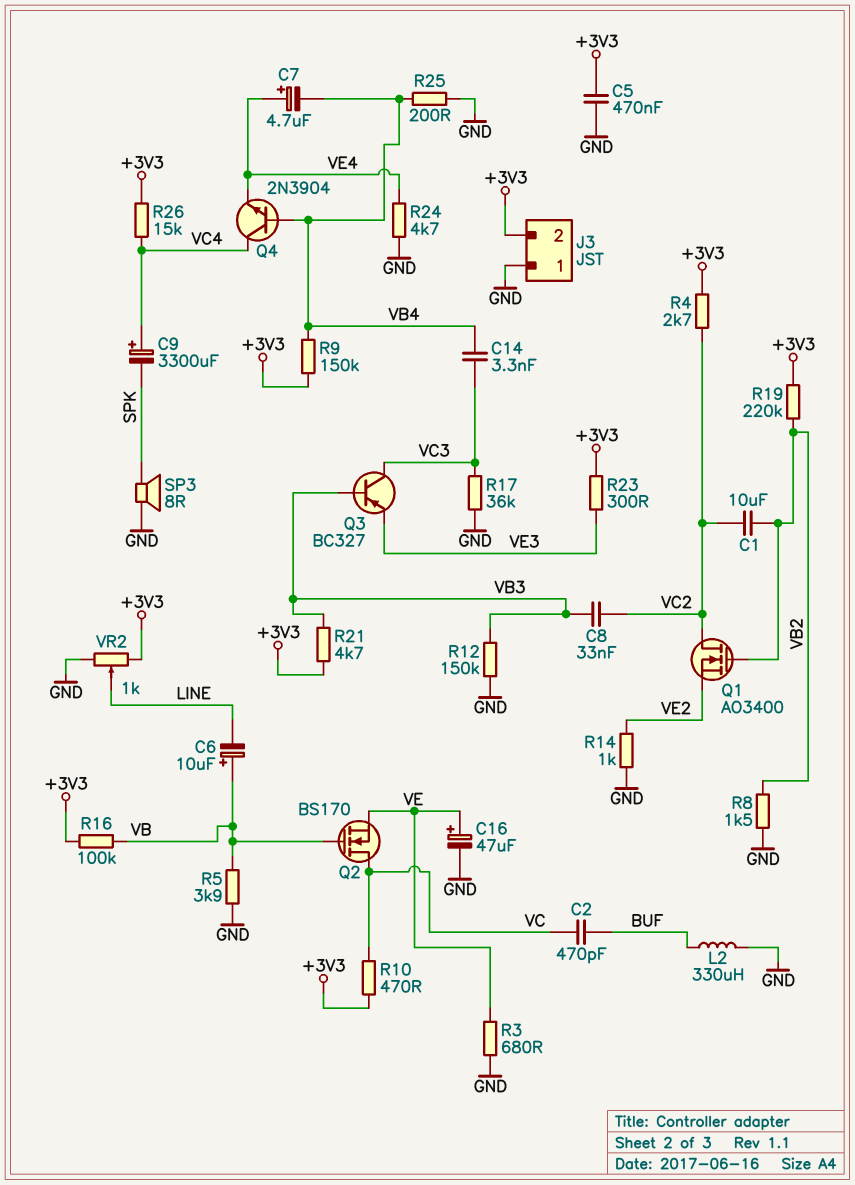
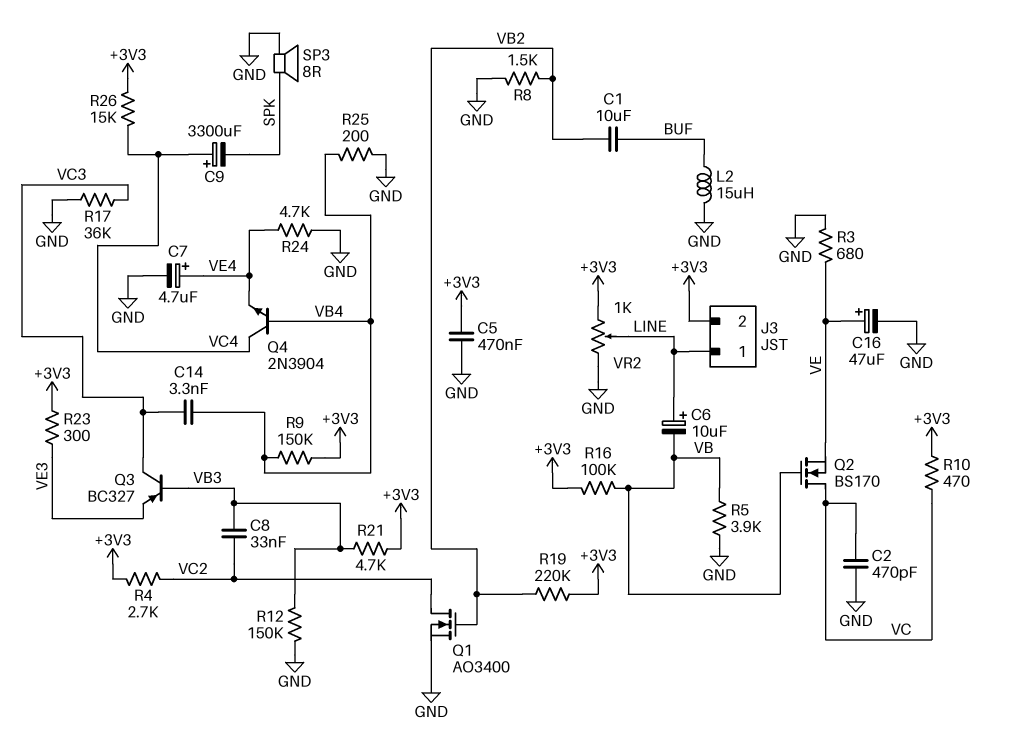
C1: 10uF (VB2, VC2) -> 10uF (BUF, VB2)
C2: 470pF (BUF, VC) -> 470pF (GND, VC)
C6: 10uF (plus VB, minus LINE) -> 10uF (plus LINE, minus VB)
C7: 4.7uF (plus VE4, minus VB4) -> 4.7uF (plus VE4, minus GND)
J3 pin 1: GND -> LINE
L2: 330uH (BUF, GND) -> 15uH (BUF, GND)
Q1: NMOS AO3400 (G VB2, D VC2, S VE2) -> NMOS AO3400 (G VB2, D VC2, S GND)
R14: 1k (GND, VE2) -> none

